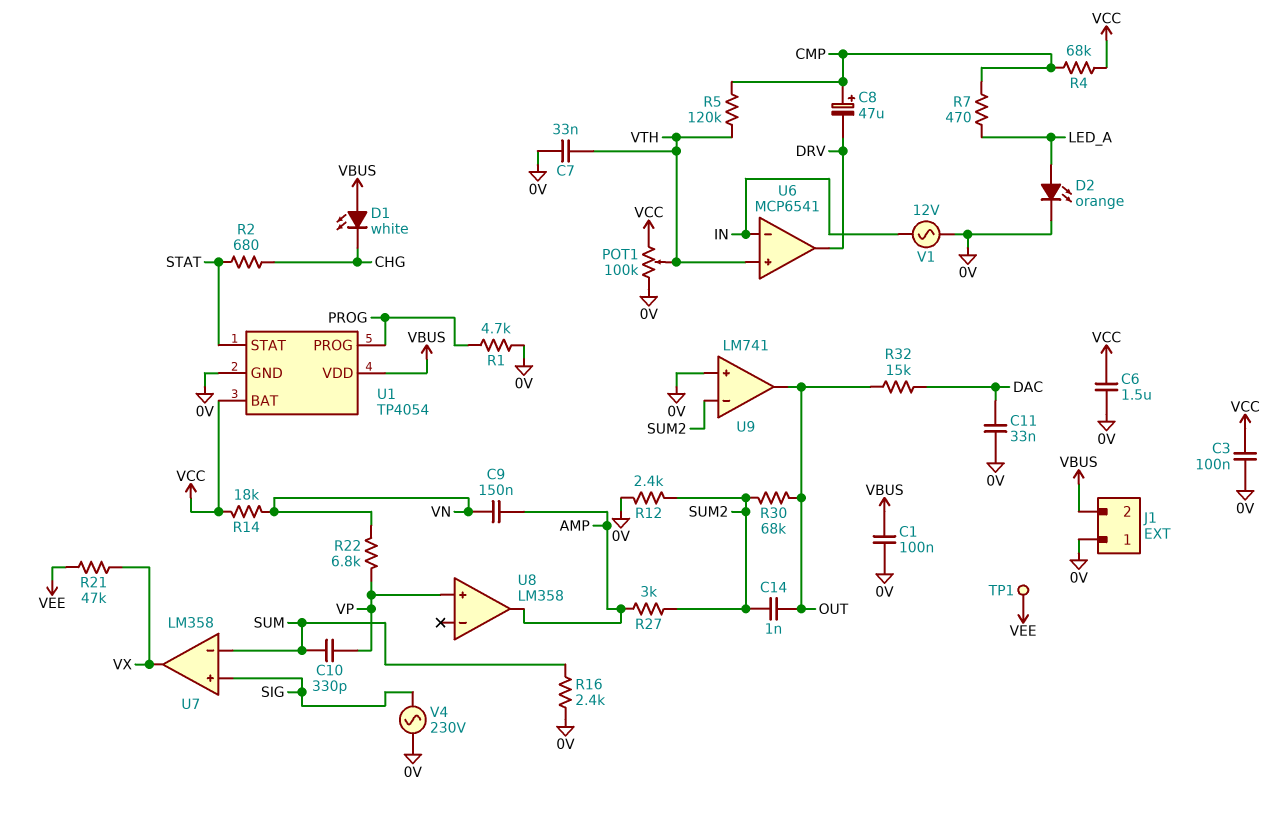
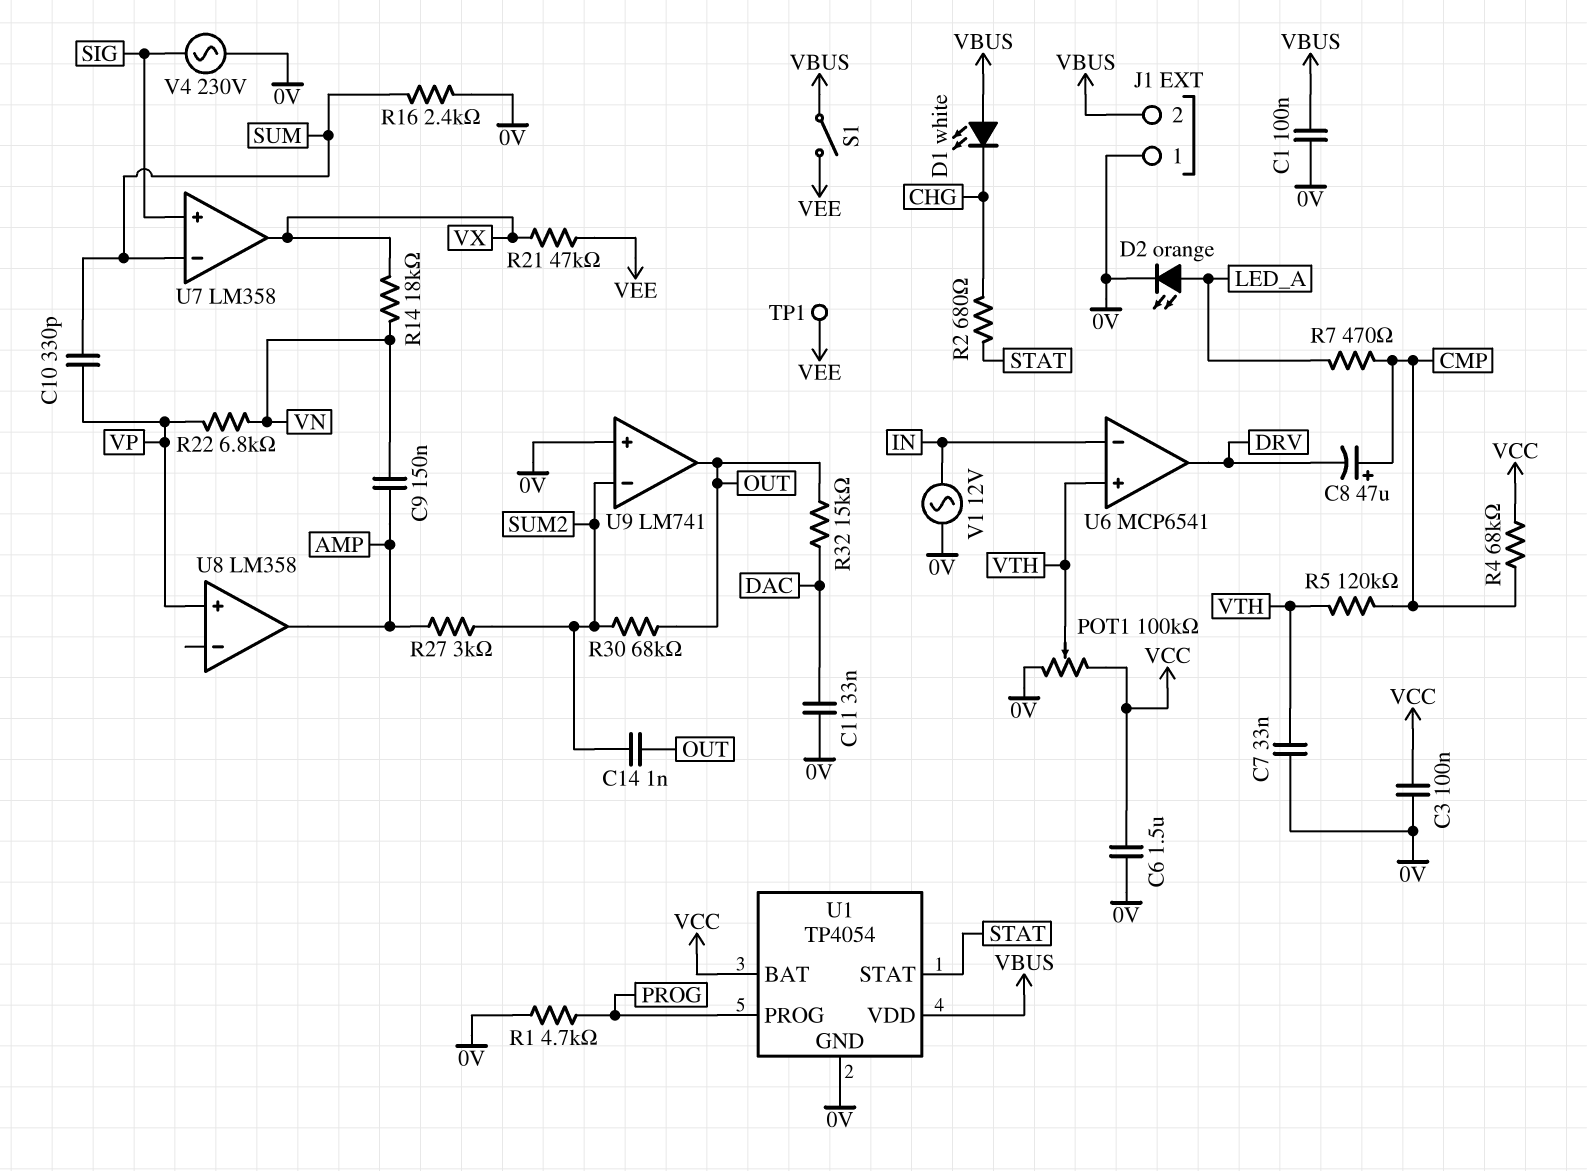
R12: 2.4k (0V, SUM2) -> none
R14: 18k (VCC, VN) -> 18k (VN, VX)
S1: none -> switch (VBUS, VEE)

